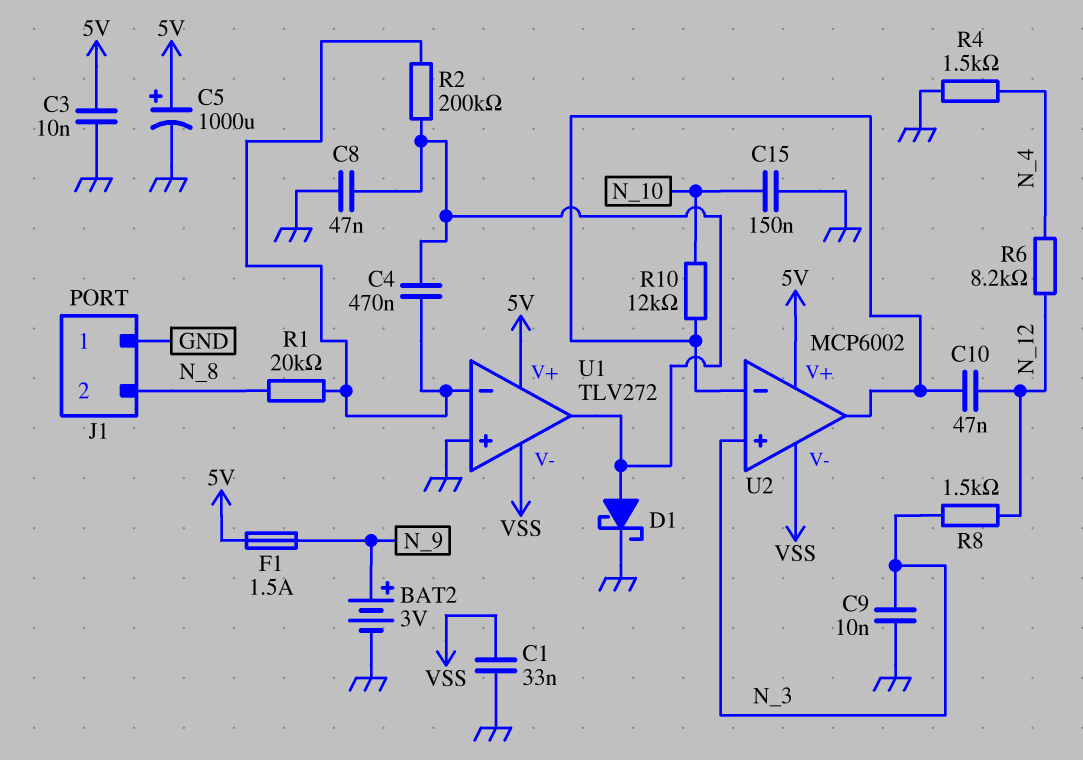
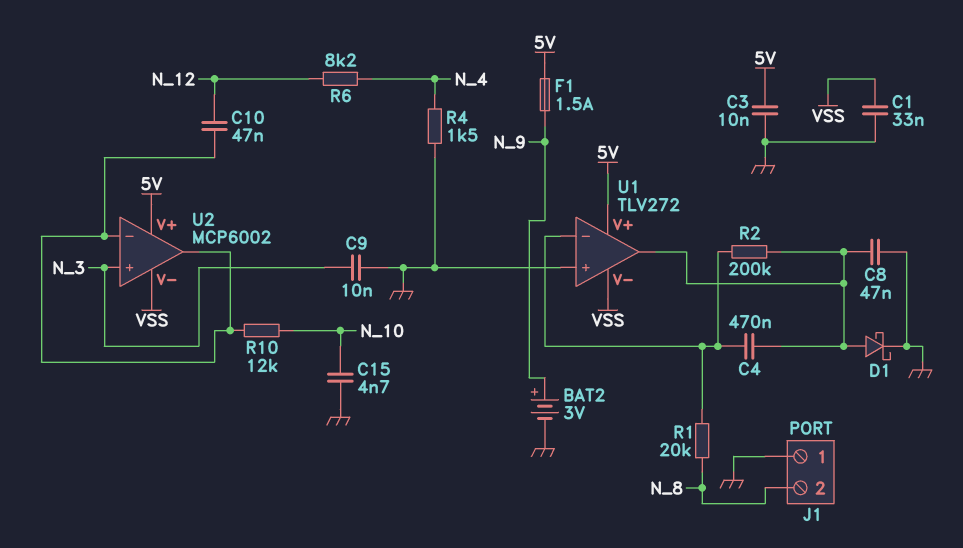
C5: 1000uF (plus 5V, minus GND) -> none
C15: 150nF (GND, N_10) -> 4.7nF (GND, N_10)
R8: 1.5k (N_3, N_12) -> none

